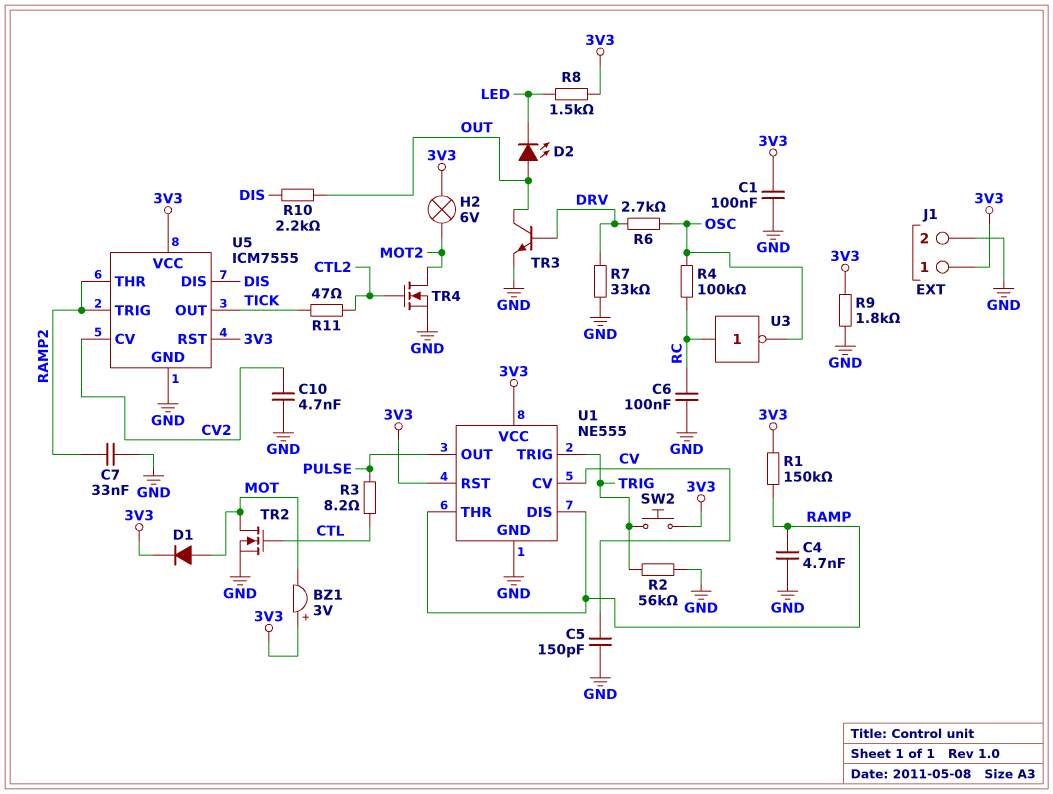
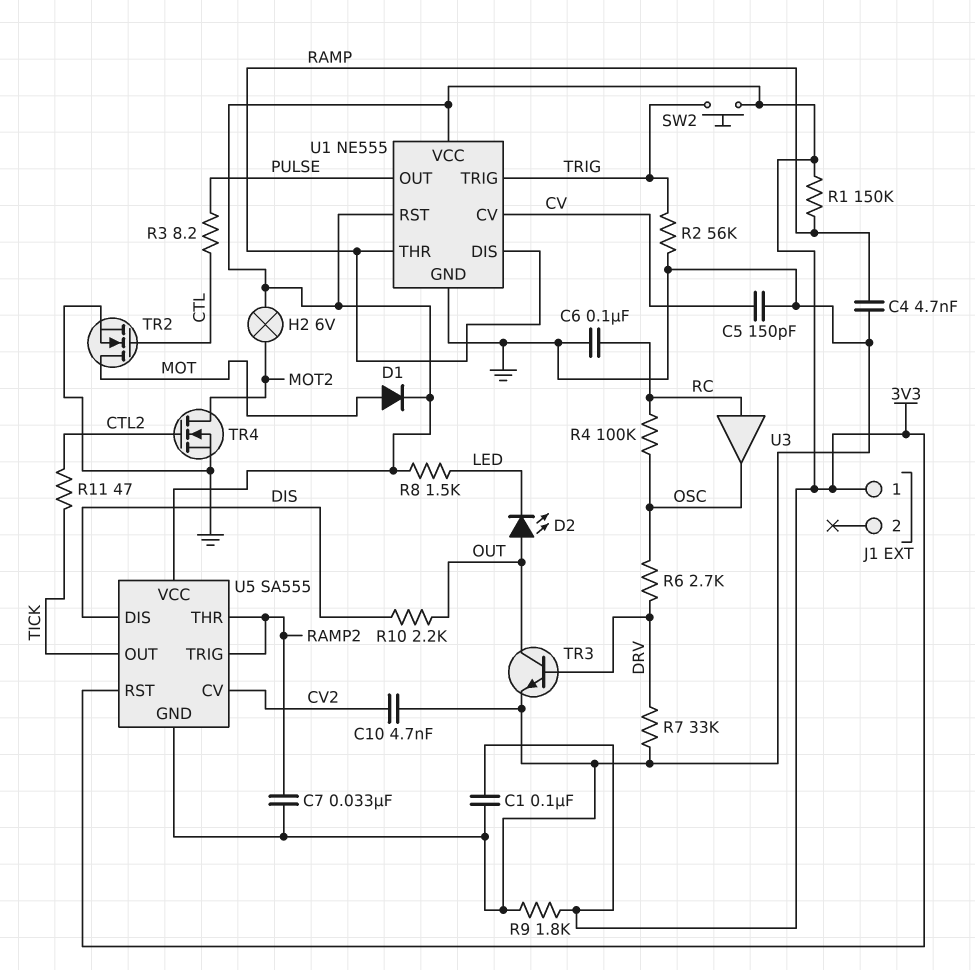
BZ1: buzzer 3V (plus 3V3, minus MOT) -> none
J1 pin 2: GND -> none
U3: NOT (in RC, out OSC) -> buffer (in RC, out OSC)
U5: ICM7555 -> SA555

